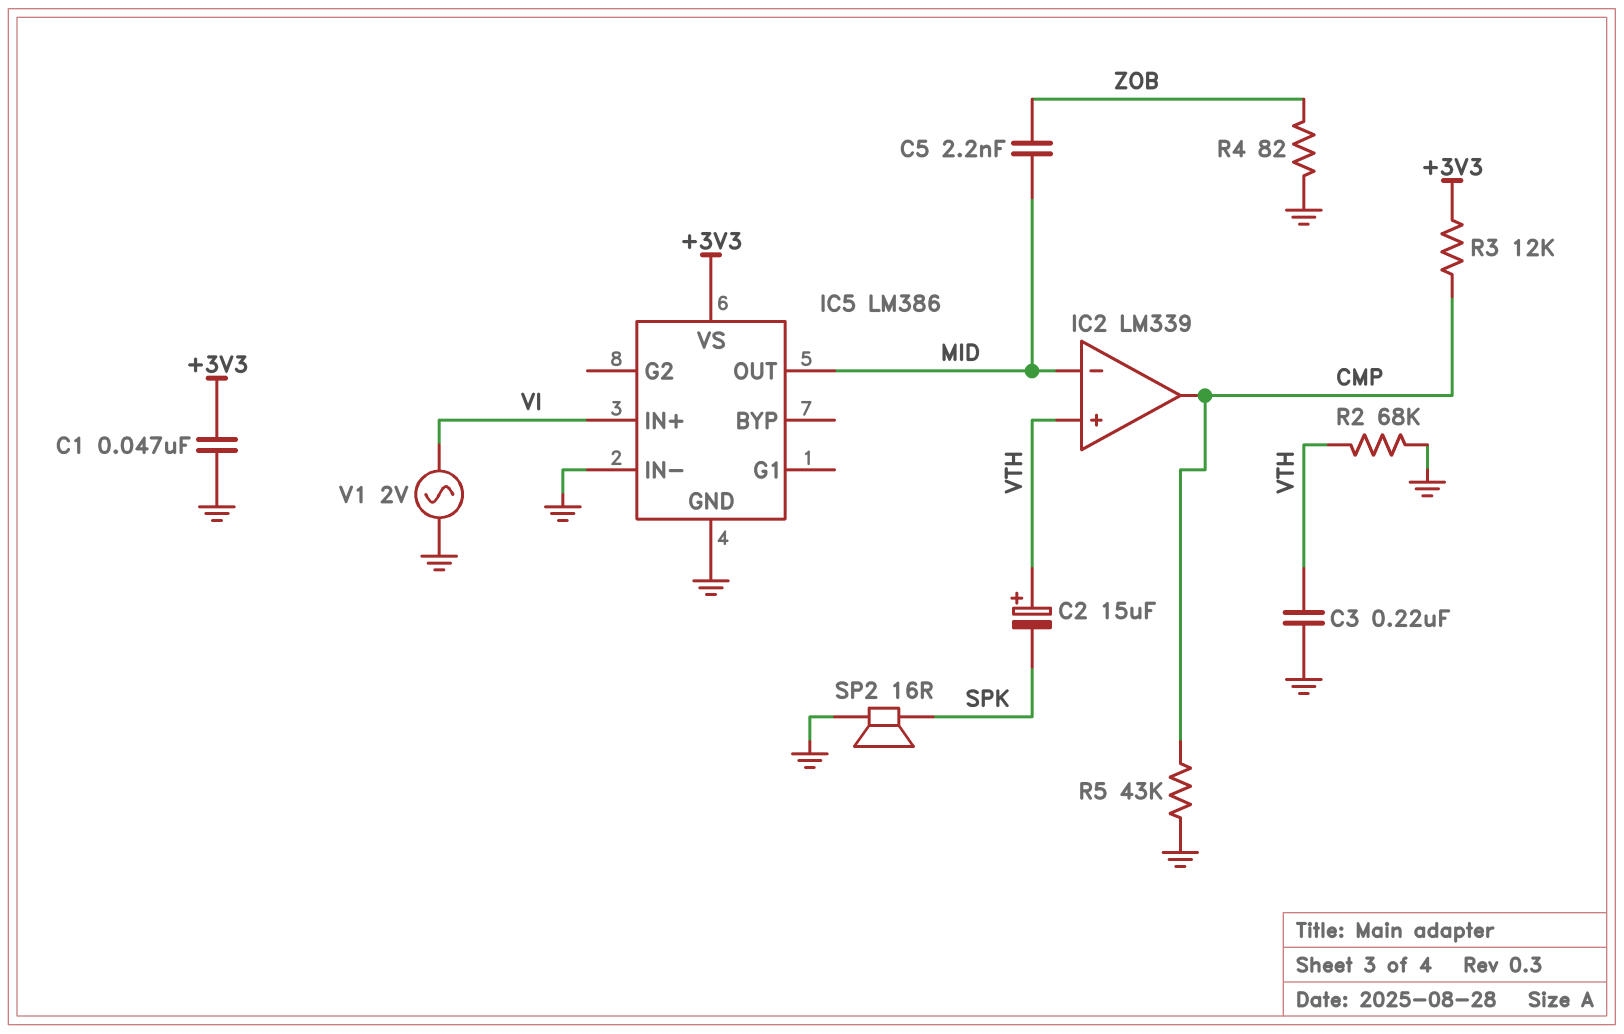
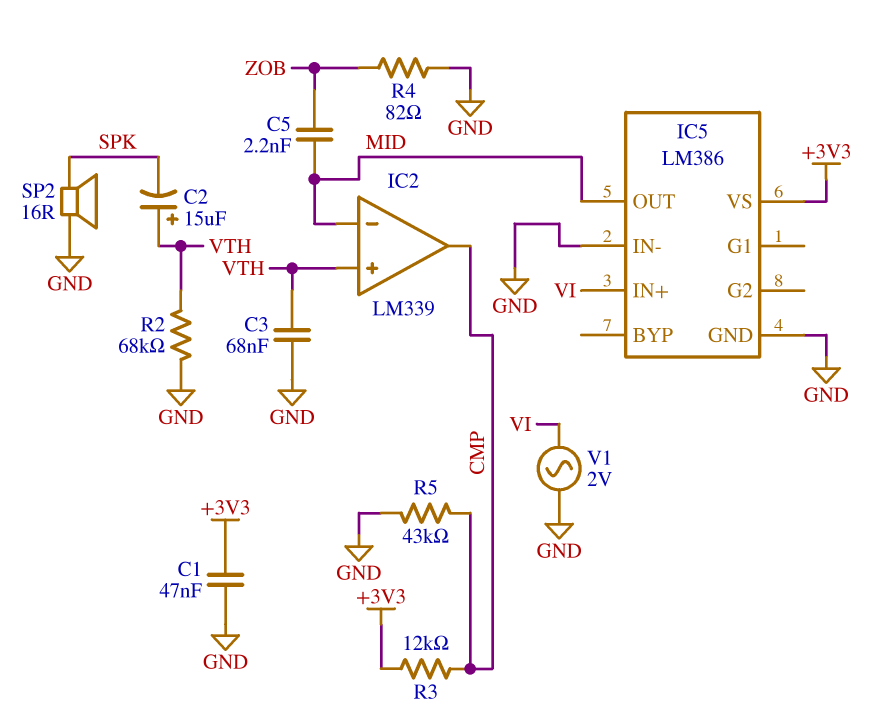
C3: 220nF (GND, VTH) -> 68nF (GND, VTH)

